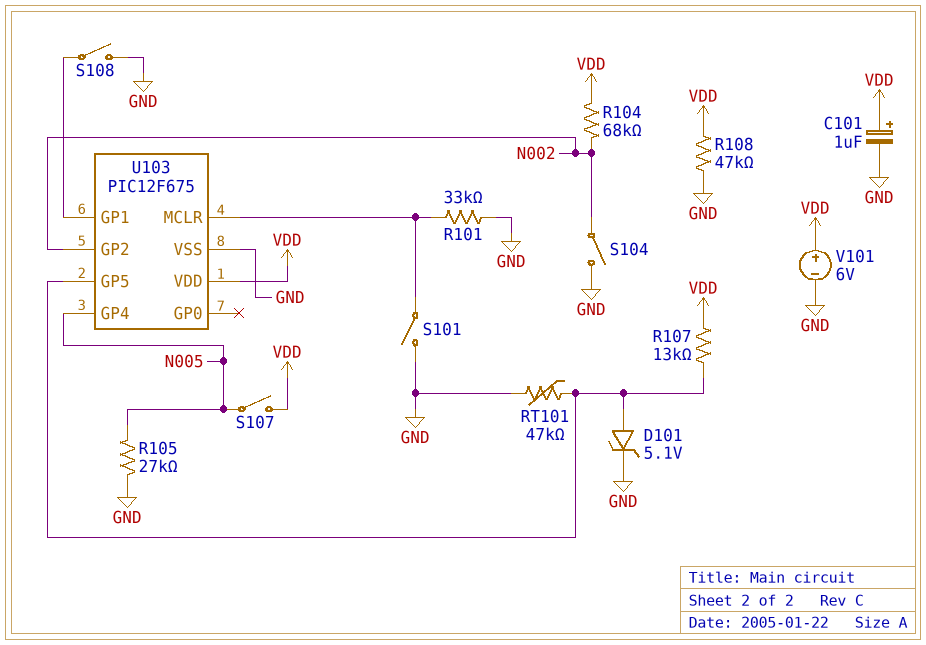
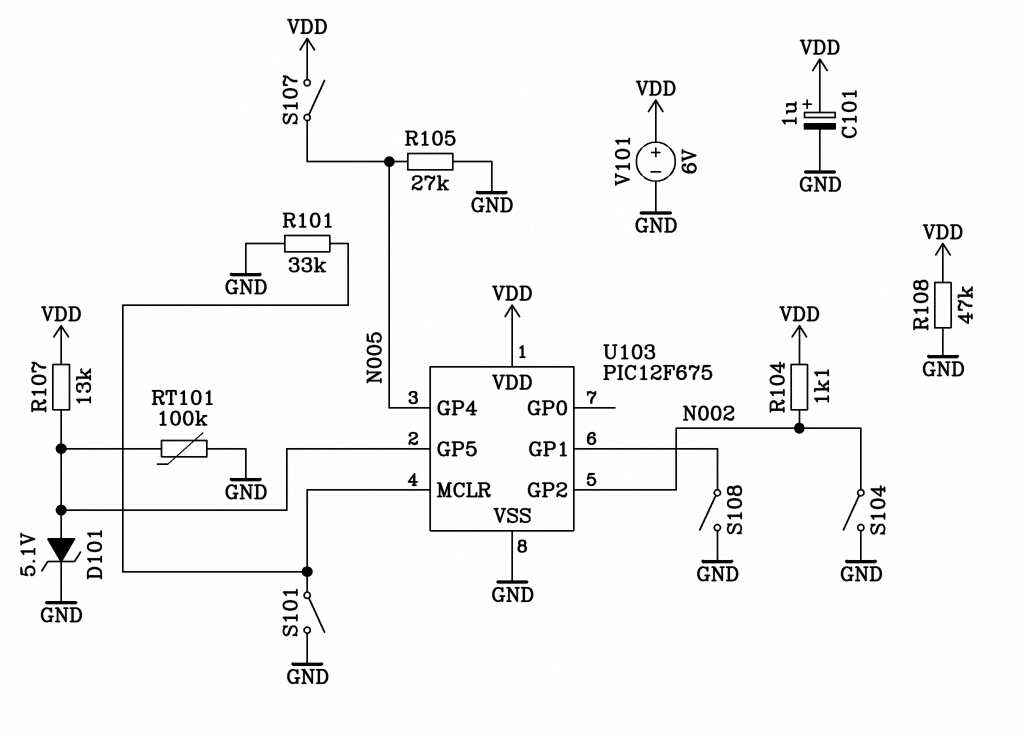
R104: 68k (N002, VDD) -> 1.1k (N002, VDD)
RT101: 47k (GND, U103/GP5) -> 100k (GND, U103/GP5)

